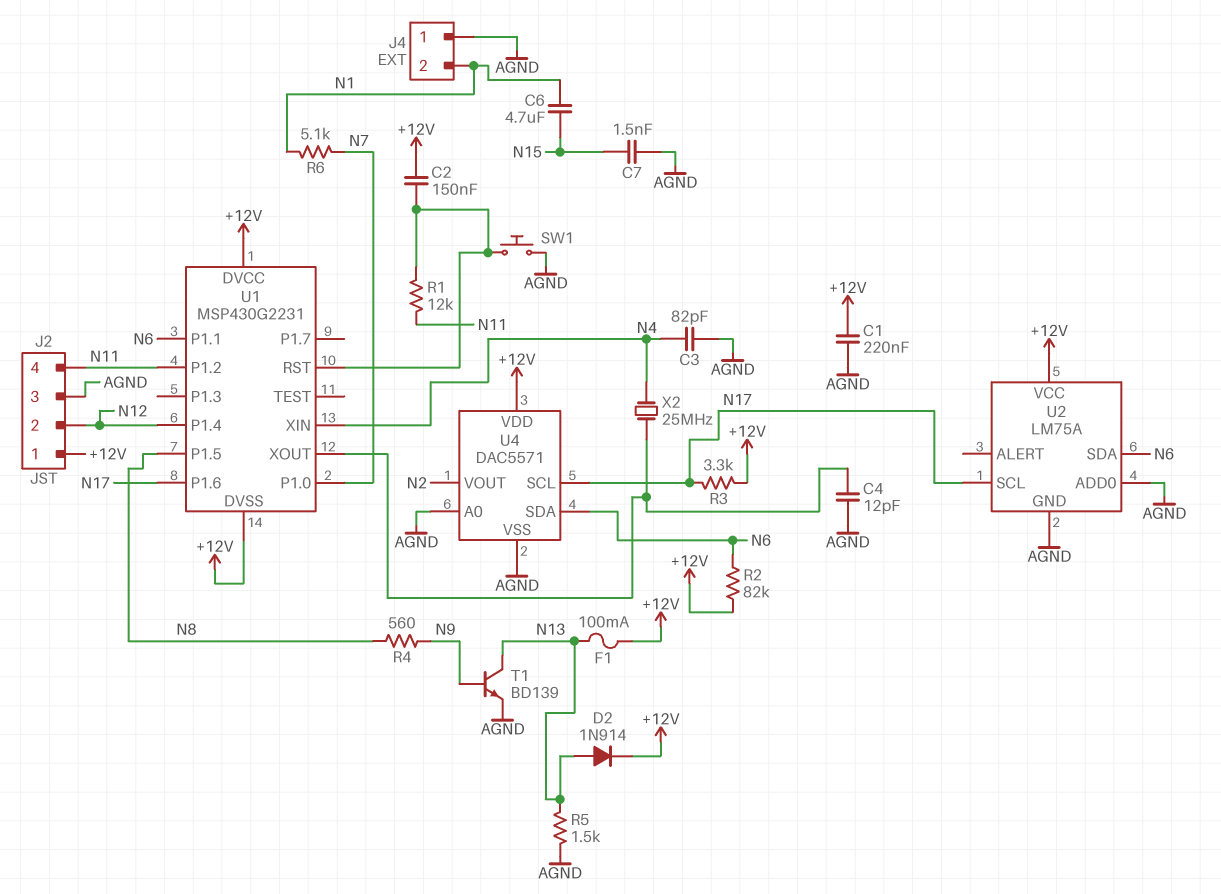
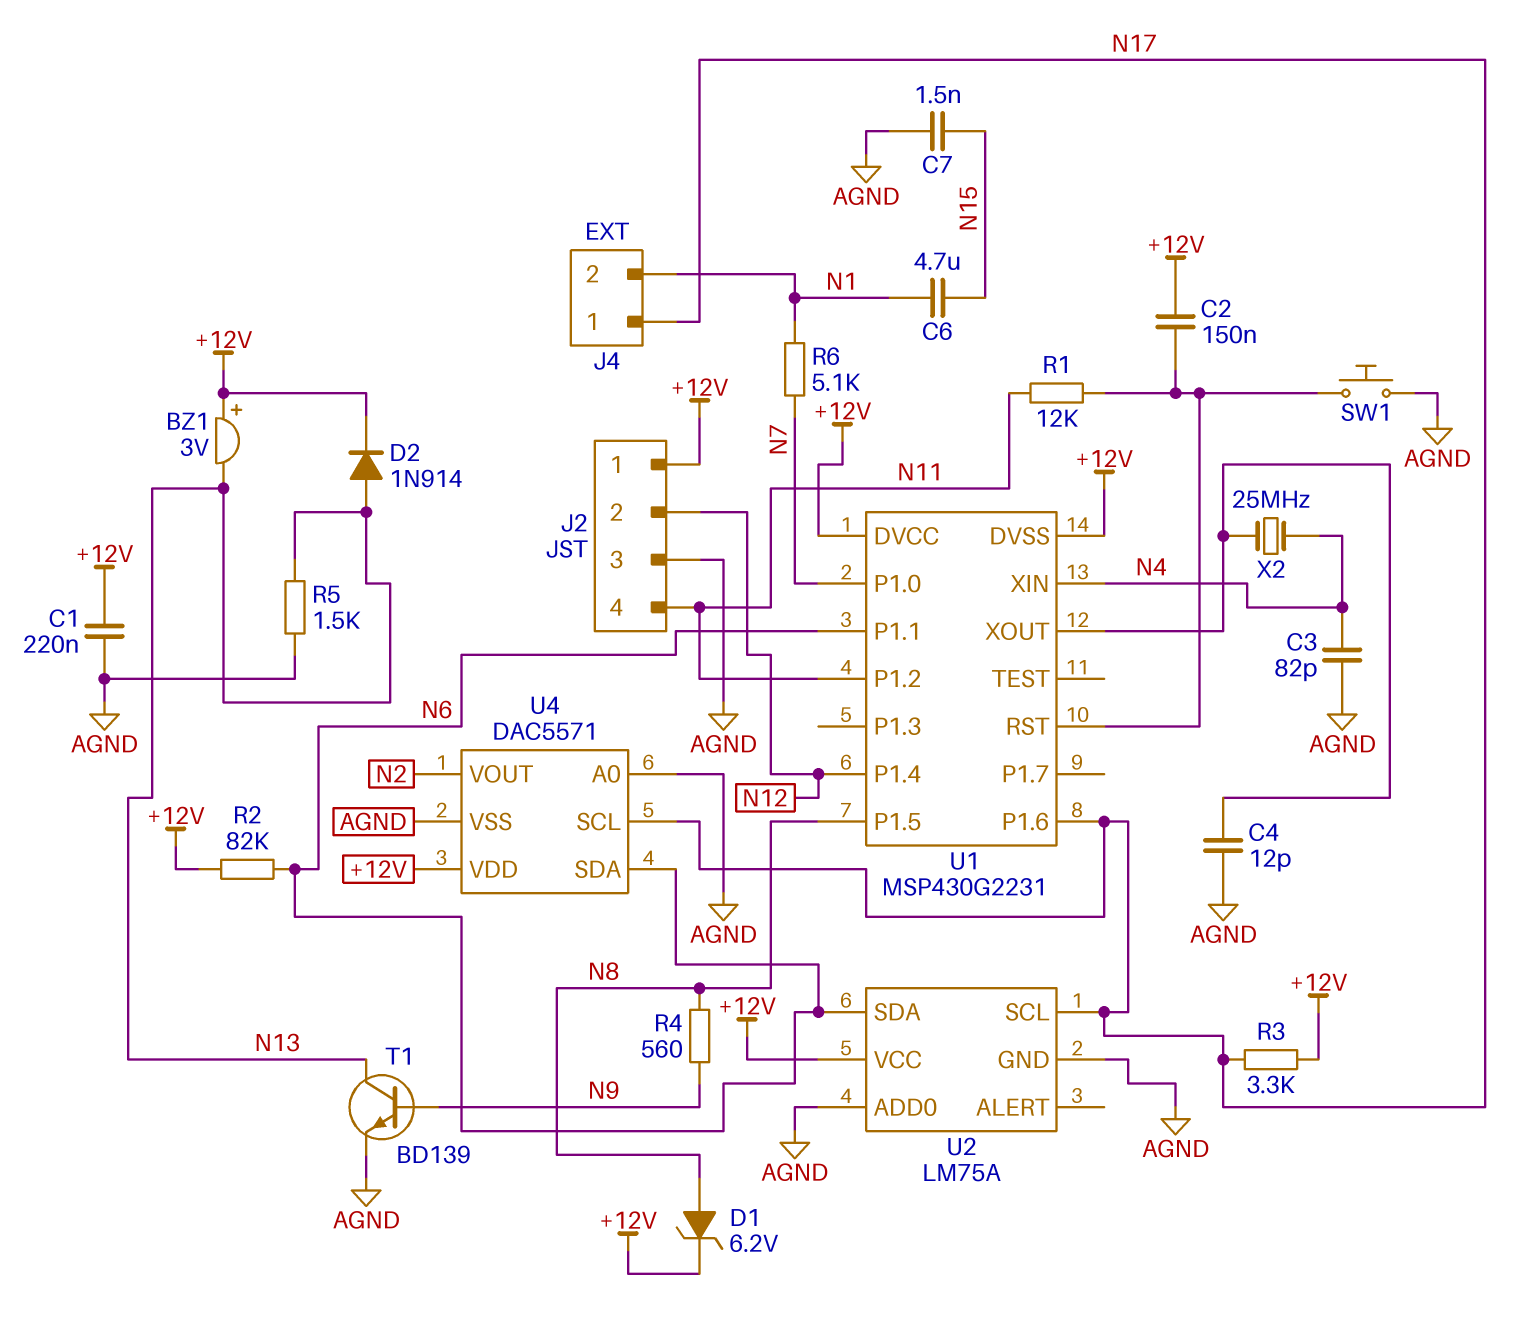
BZ1: none -> buzzer 3V (plus +12V, minus N13)
D1: none -> zener 6.2V (A N8, K +12V)
F1: 100mA (+12V, N13) -> none
J4 pin 1: AGND -> N17

